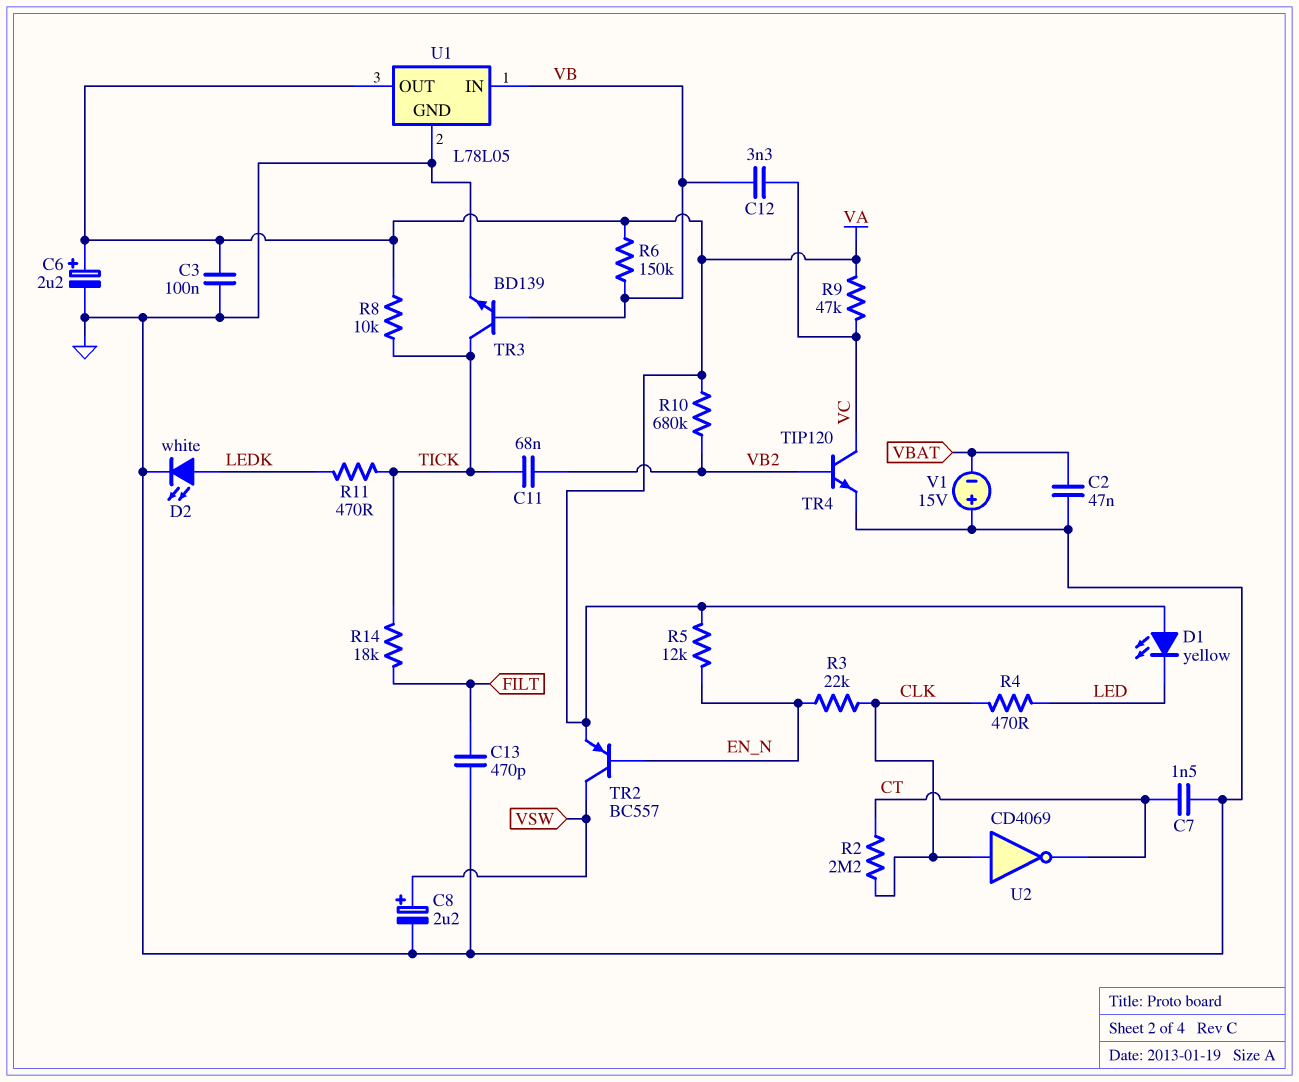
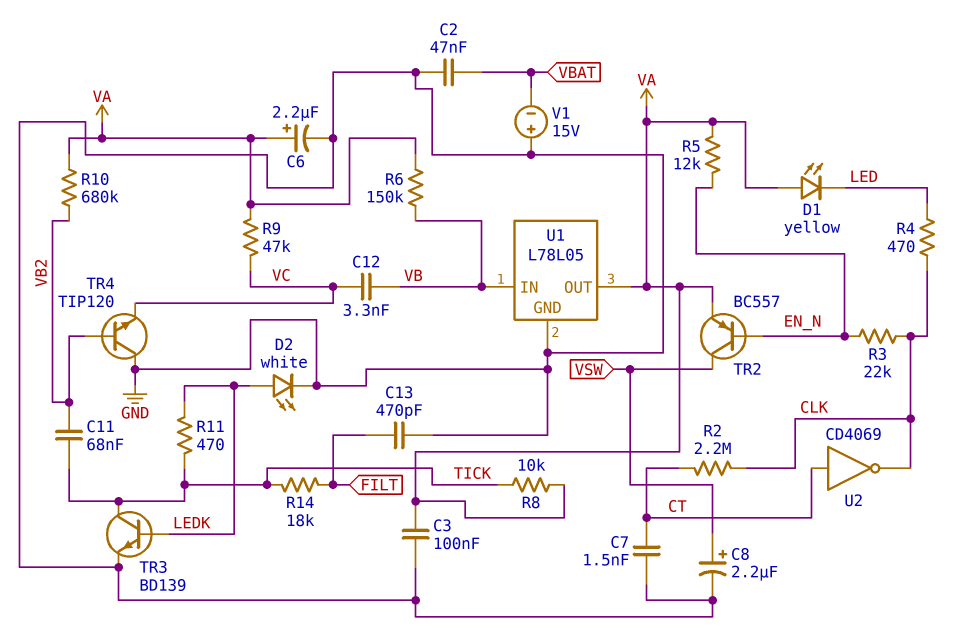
TR3: NPN BD139 (B VB, C TICK, E GND) -> NPN BD139 (B LEDK, C TICK, E GND)
TR4: NPN TIP120 (B VB2, C VC, E GND) -> NPN TIP120 (B VB2, C GND, E VC)
U2: NOT CD4069 (in CLK, out CT) -> NOT CD4069 (in CT, out CLK)

